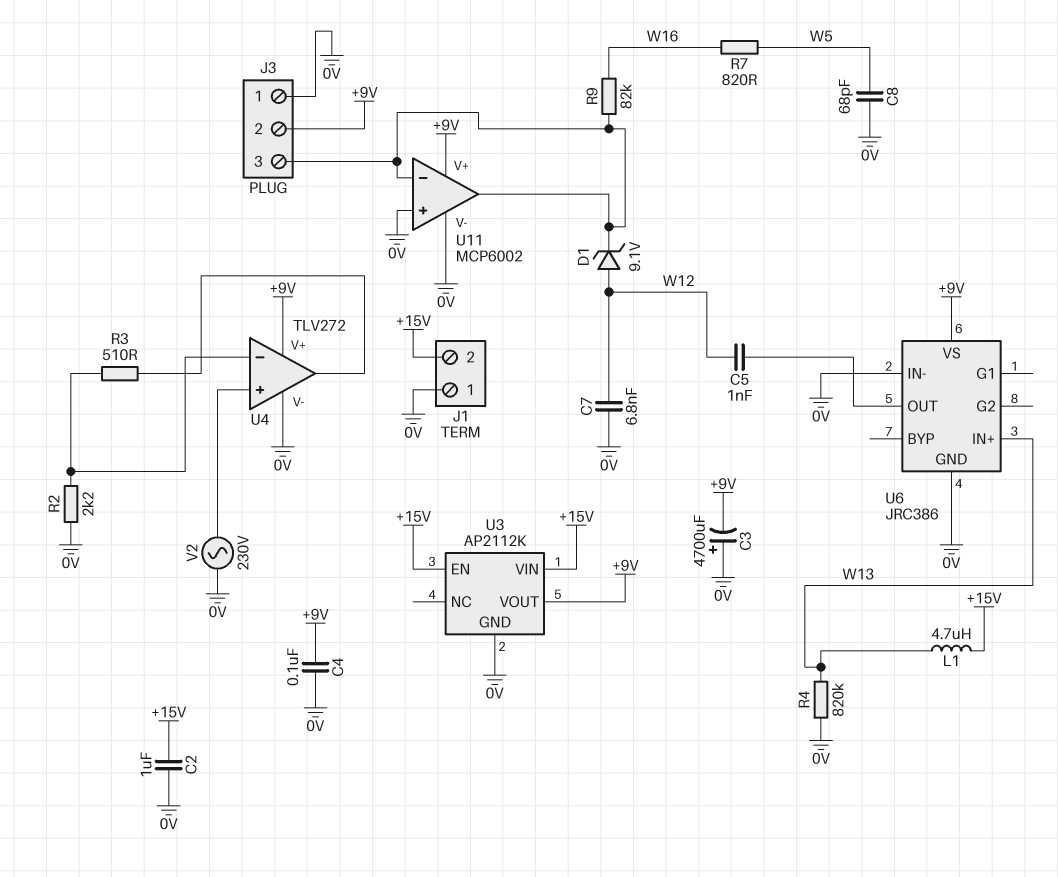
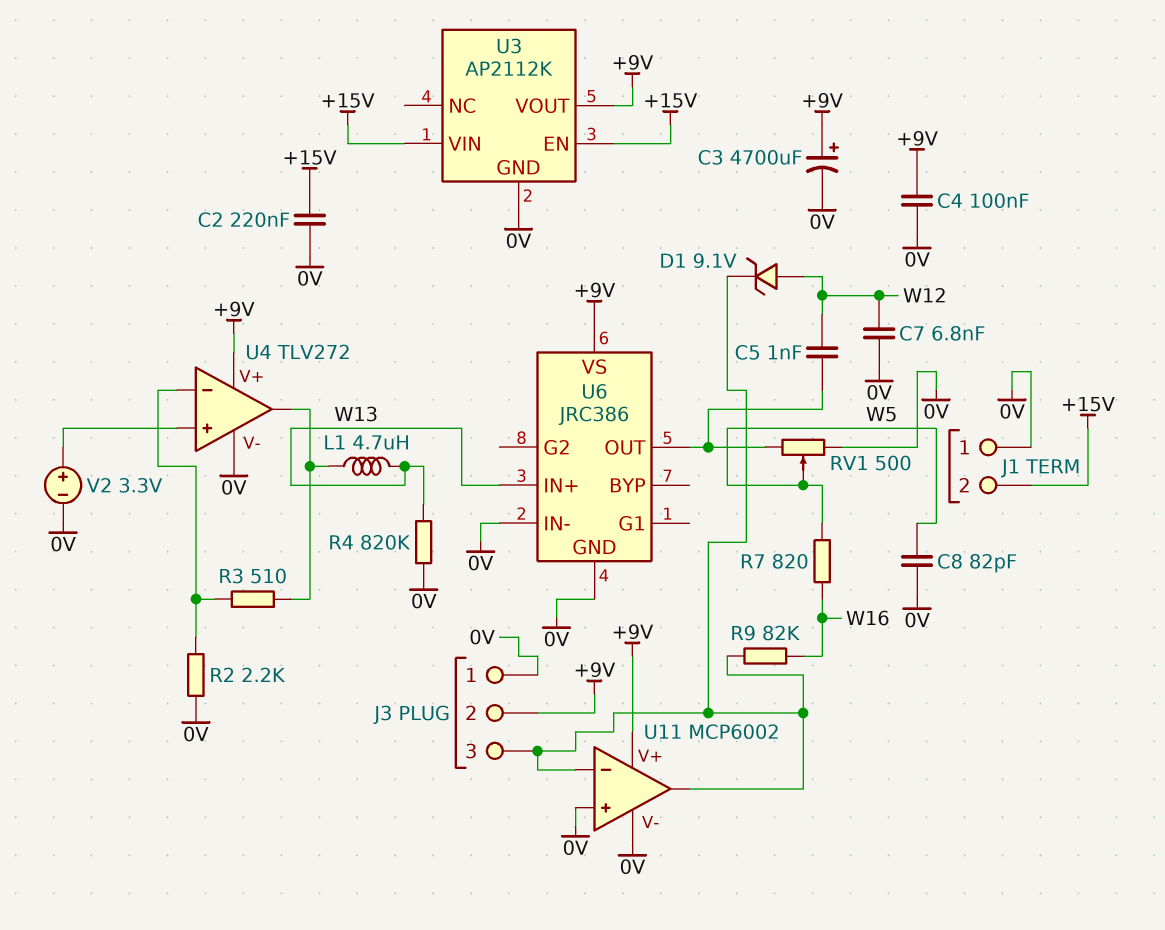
C2: 1uF (+15V, 0V) -> 220nF (+15V, 0V)
C3: 4700uF (plus 0V, minus +9V) -> 4700uF (plus +9V, minus 0V)
C8: 68pF (0V, W5) -> 82pF (0V, W5)
L1: 4.7uH (+15V, W13) -> 4.7uH (U4/out, W13)
RV1: none -> 500 (0V, U6/OUT, wiper W5)
V2: AC 230V (0V, U4/in+) -> 3.3V (plus U4/in+, minus 0V)

